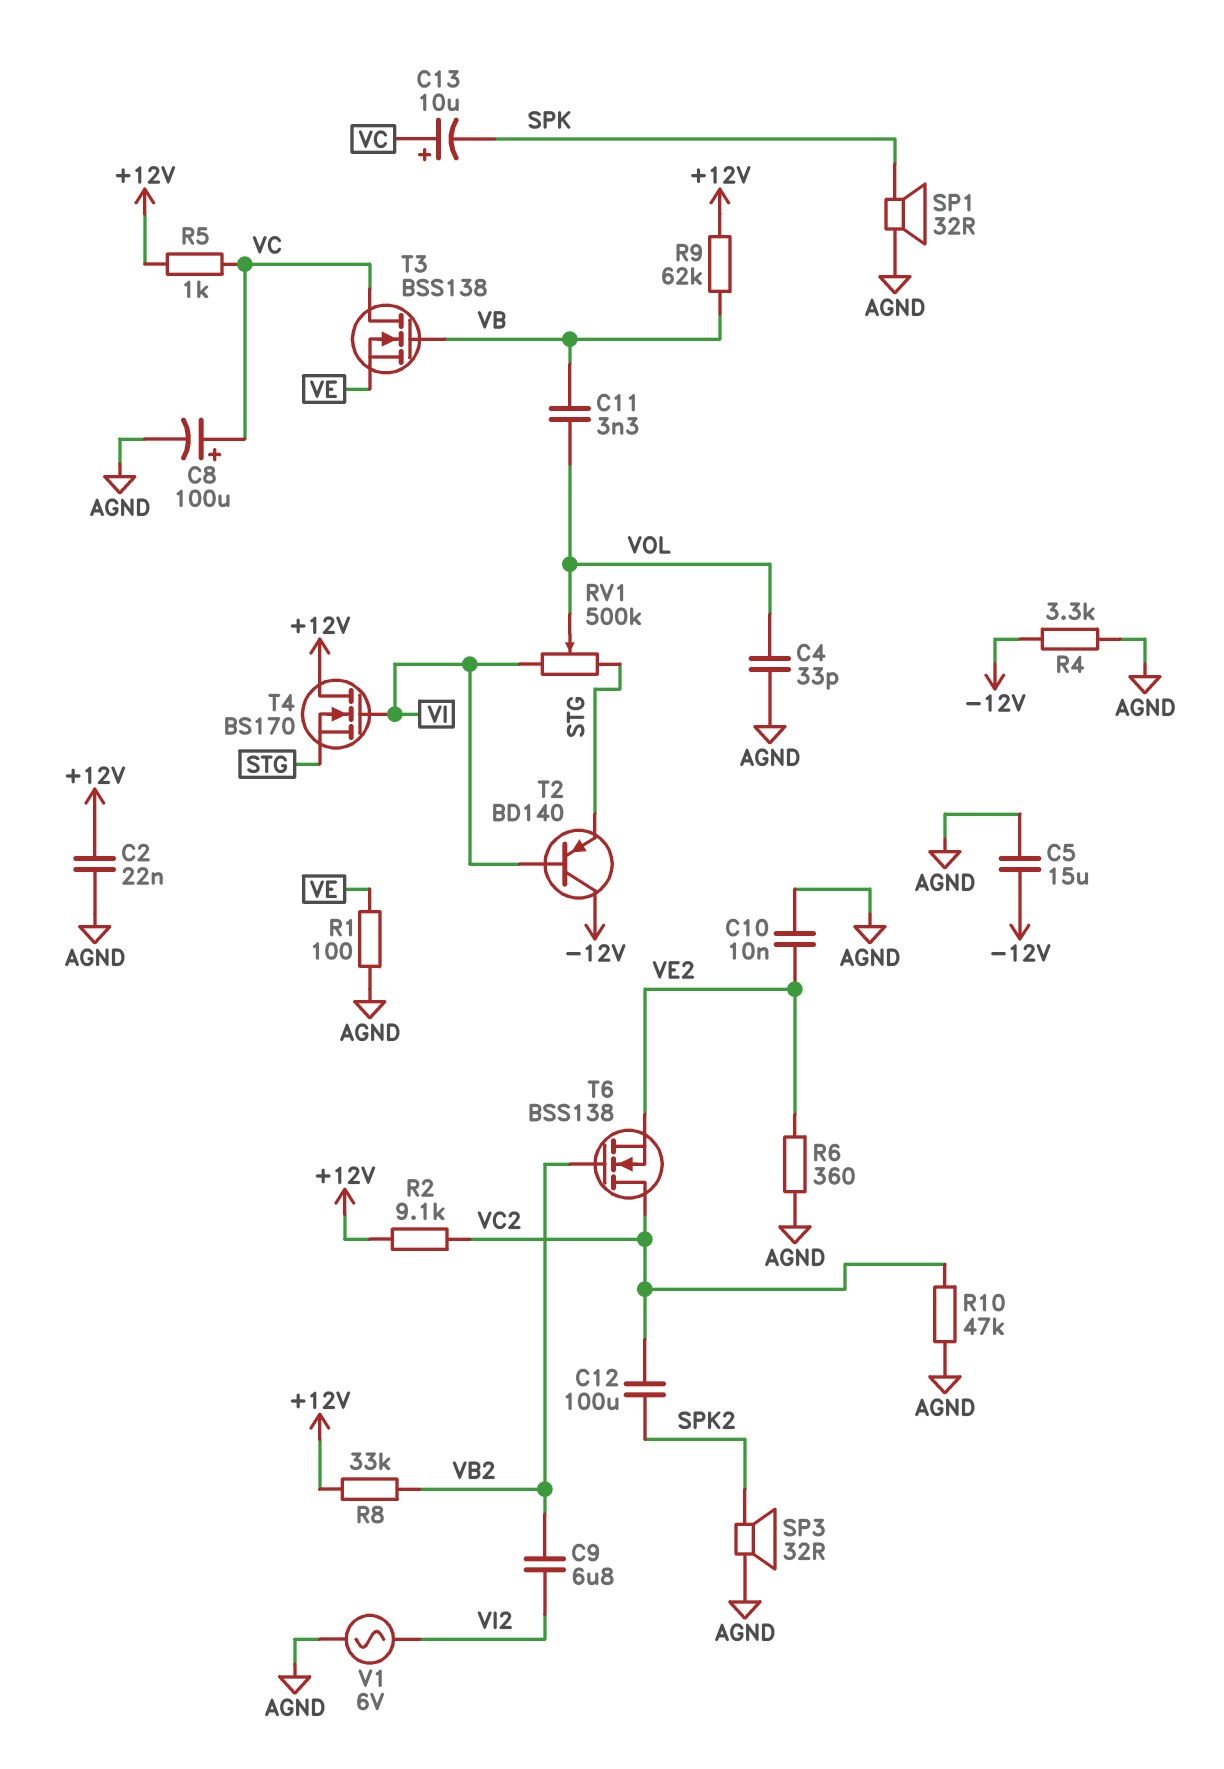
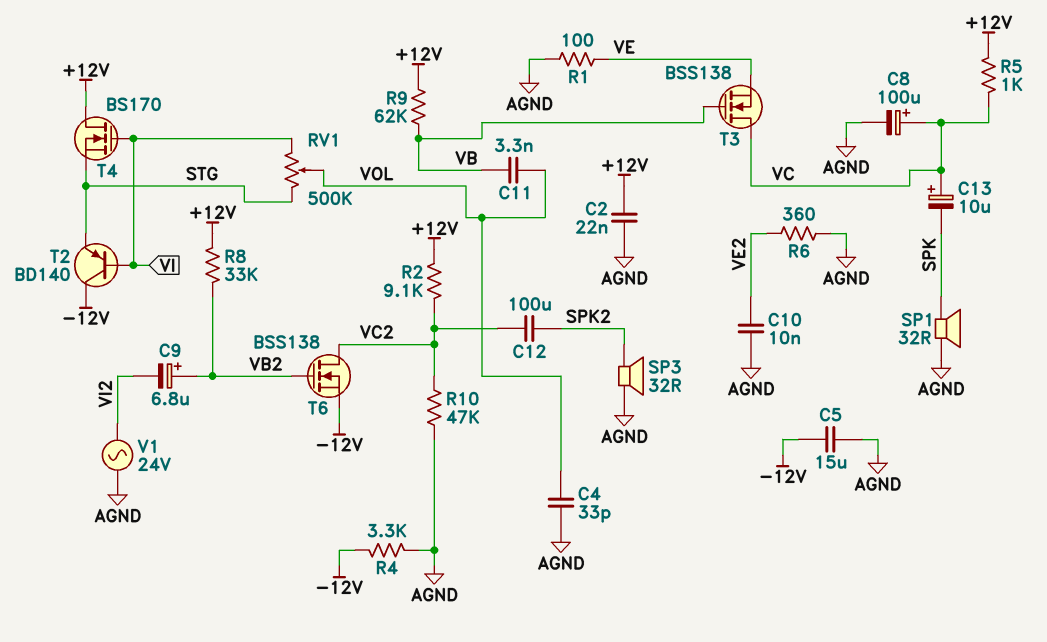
C9: 6.8uF (VB2, VI2) -> 6.8uF (plus VB2, minus VI2)
T6: NMOS BSS138 (G VB2, D VC2, S VE2) -> NMOS BSS138 (G VB2, D VC2, S -12V)
V1: AC 6V (AGND, VI2) -> AC 24V (AGND, VI2)

